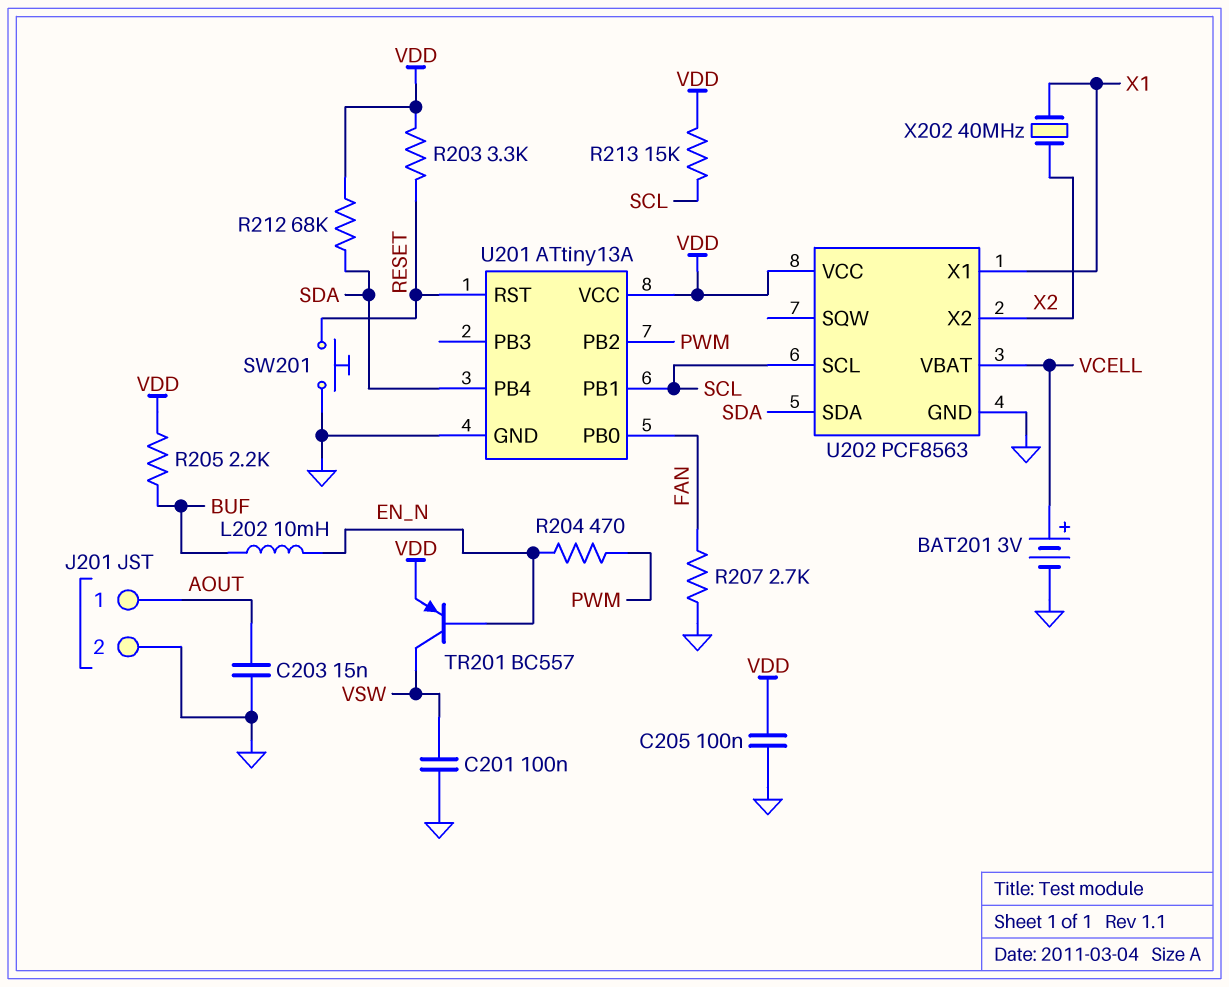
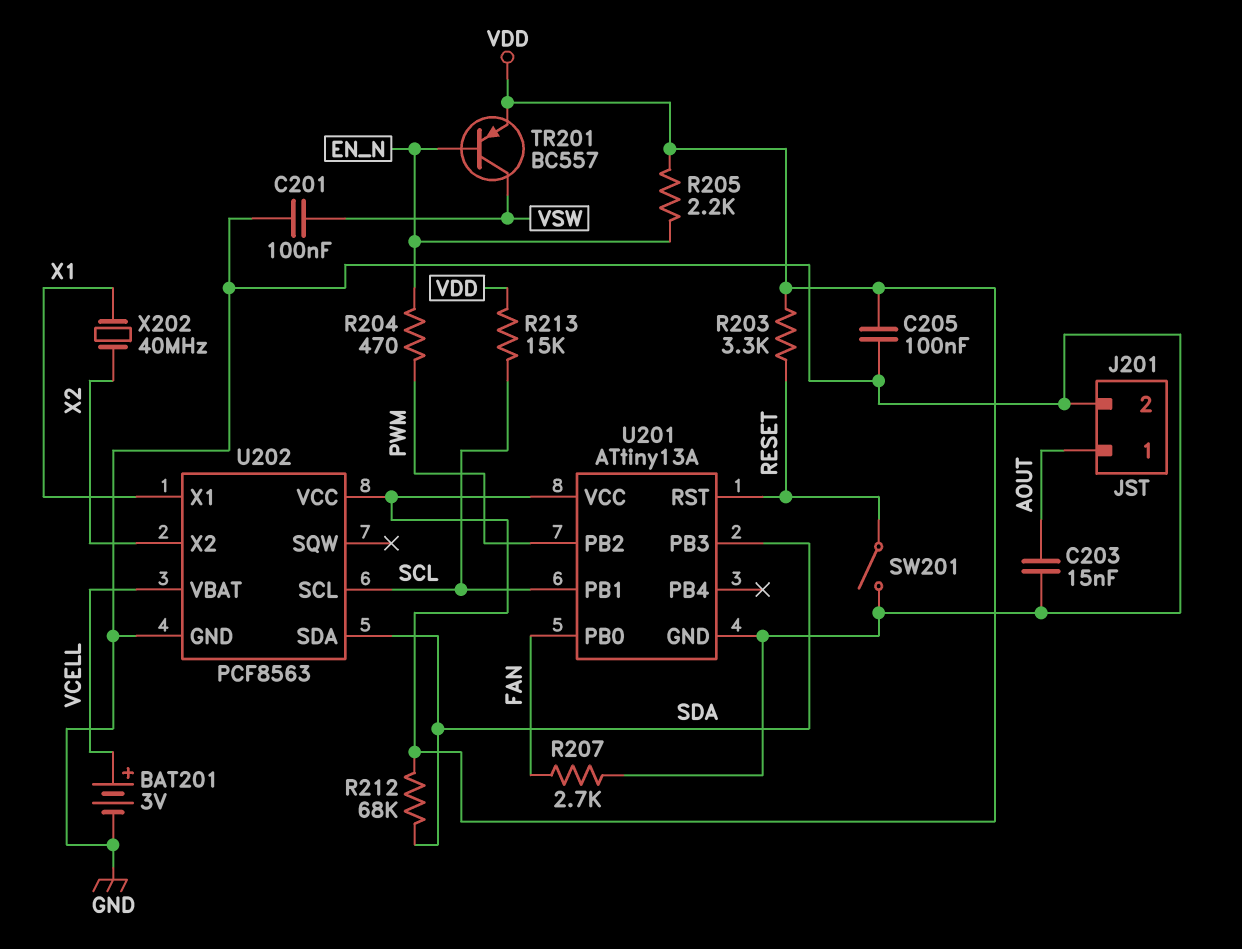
L202: 10mH (BUF, EN_N) -> none
R205: 2.2k (BUF, VDD) -> 2.2k (EN_N, VDD)
SW201: button (GND, RESET) -> switch (GND, RESET)
U201 pin PB3: none -> SDA
U201 pin PB4: SDA -> none

